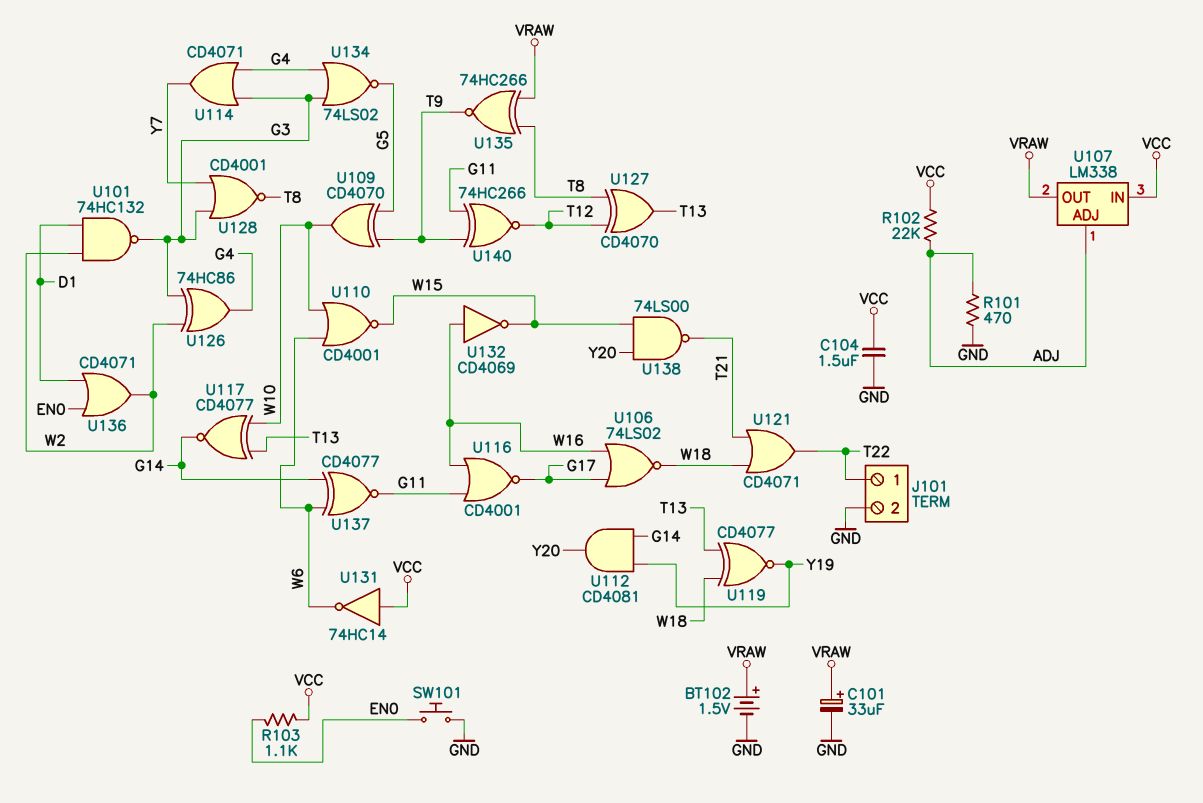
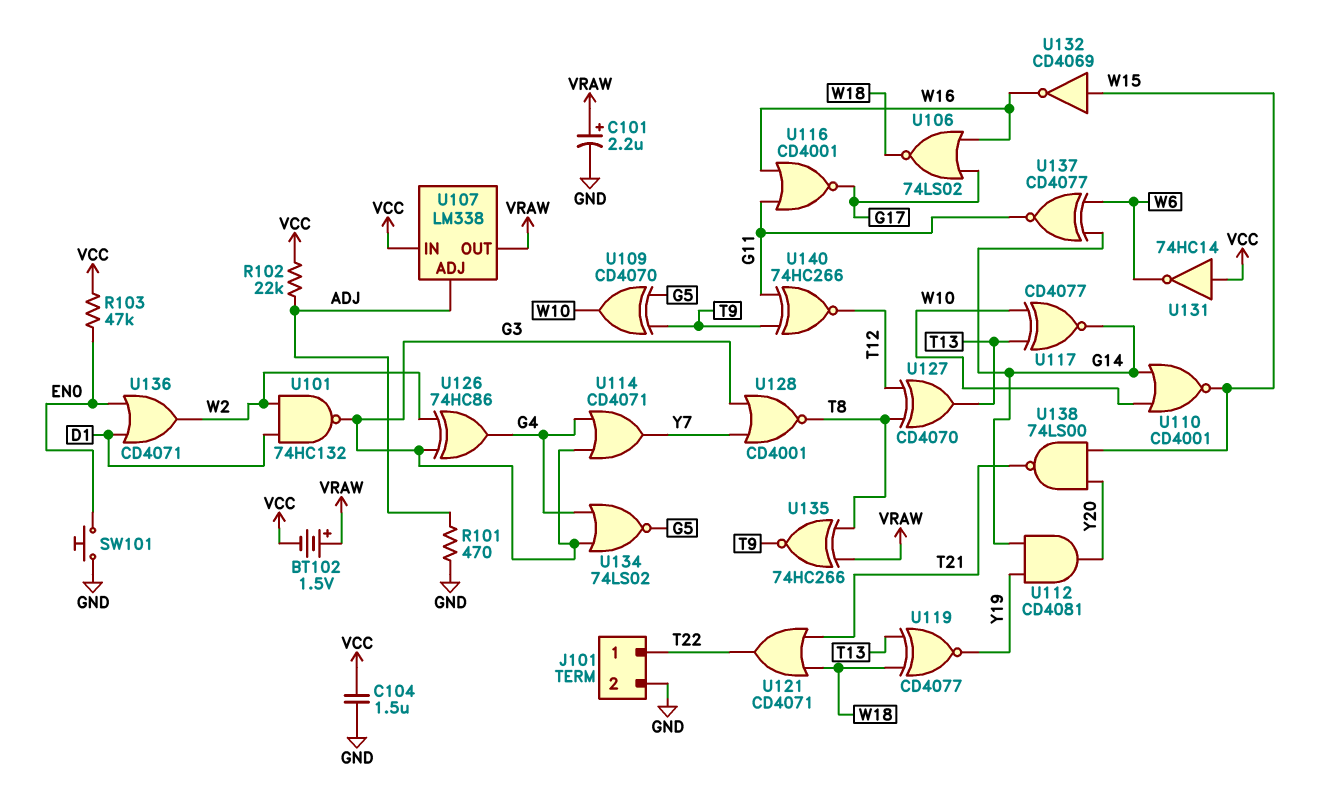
BT102: 1.5V (plus VRAW, minus GND) -> 1.5V (plus VRAW, minus VCC)
C101: 33uF (plus VRAW, minus GND) -> 2.2uF (plus VRAW, minus GND)
R103: 1.1k (EN0, VCC) -> 47k (EN0, VCC)
U110: NOR CD4001 (in W6, in W10, out W15) -> NOR CD4001 (in G14, in W10, out W15)
U132: NOT CD4069 (in W16, out W15) -> NOT CD4069 (in W15, out W16)

